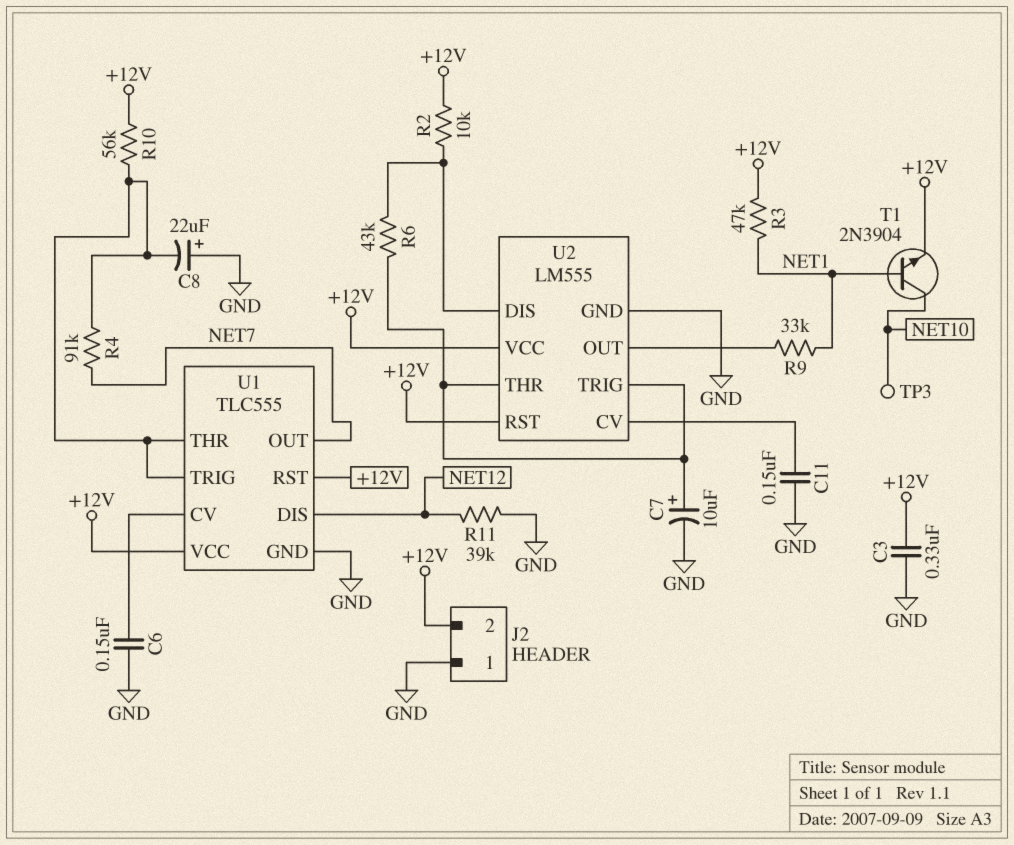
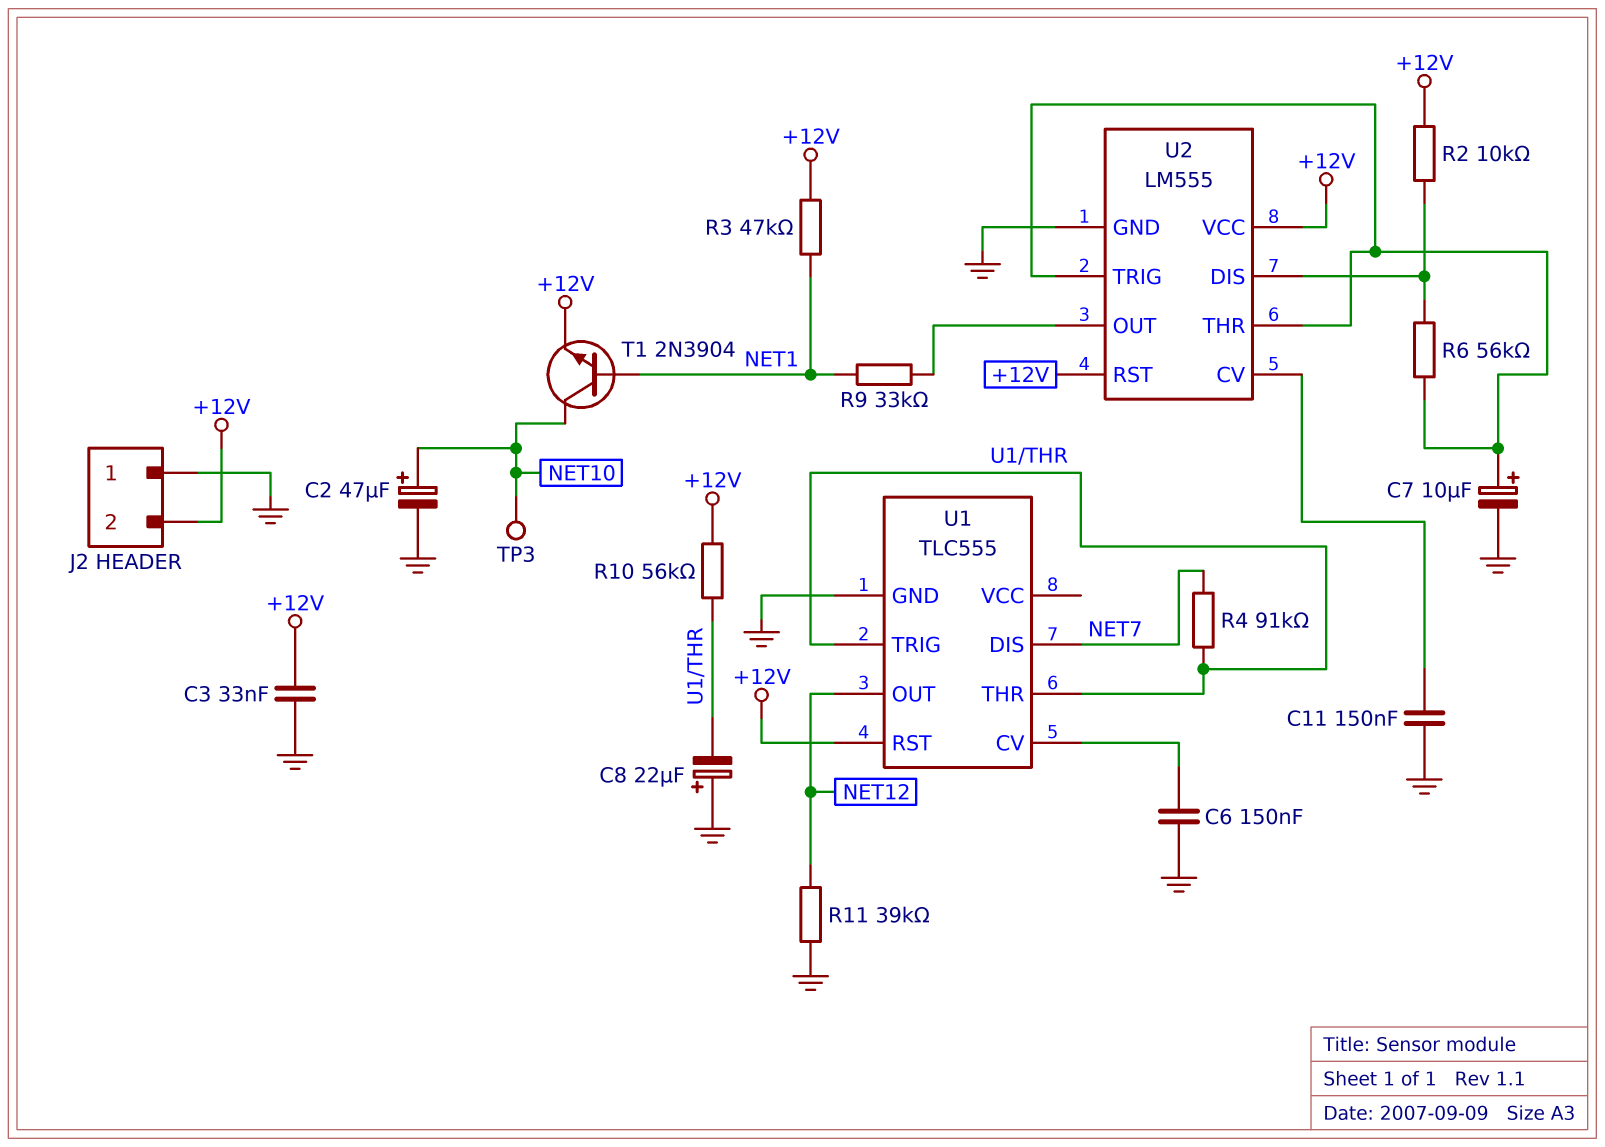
C2: none -> 47uF (plus NET10, minus GND)
C3: 330nF (+12V, GND) -> 33nF (+12V, GND)
R6: 43k (U2/DIS, U2/THR) -> 56k (U2/DIS, U2/THR)
U1 pin DIS: NET12 -> NET7
U1 pin OUT: NET7 -> NET12
U1 pin VCC: +12V -> none

